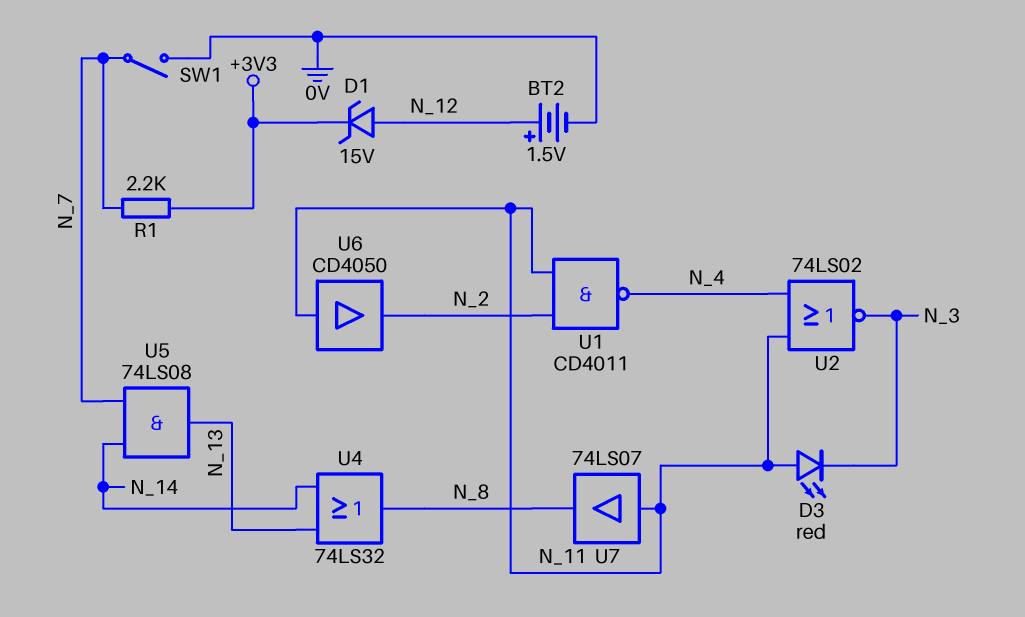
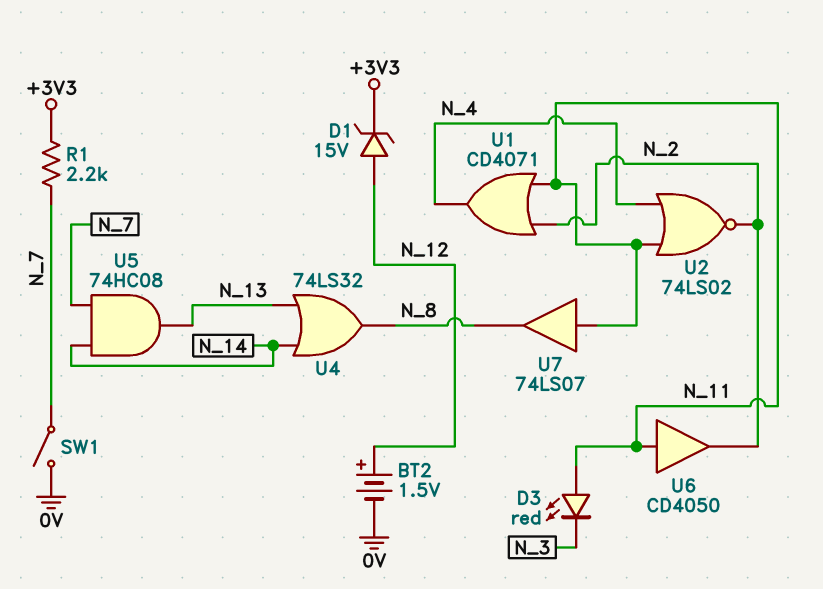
U1: NAND CD4011 (in N_2, in N_11, out N_4) -> OR CD4071 (in N_2, in N_11, out N_4)
U2: NOR 74LS02 (in N_4, in N_11, out N_3) -> NOR 74LS02 (in N_4, in N_11, out N_2)
U5: AND 74LS08 (in N_7, in N_14, out N_13) -> AND 74HC08 (in N_7, in N_14, out N_13)

